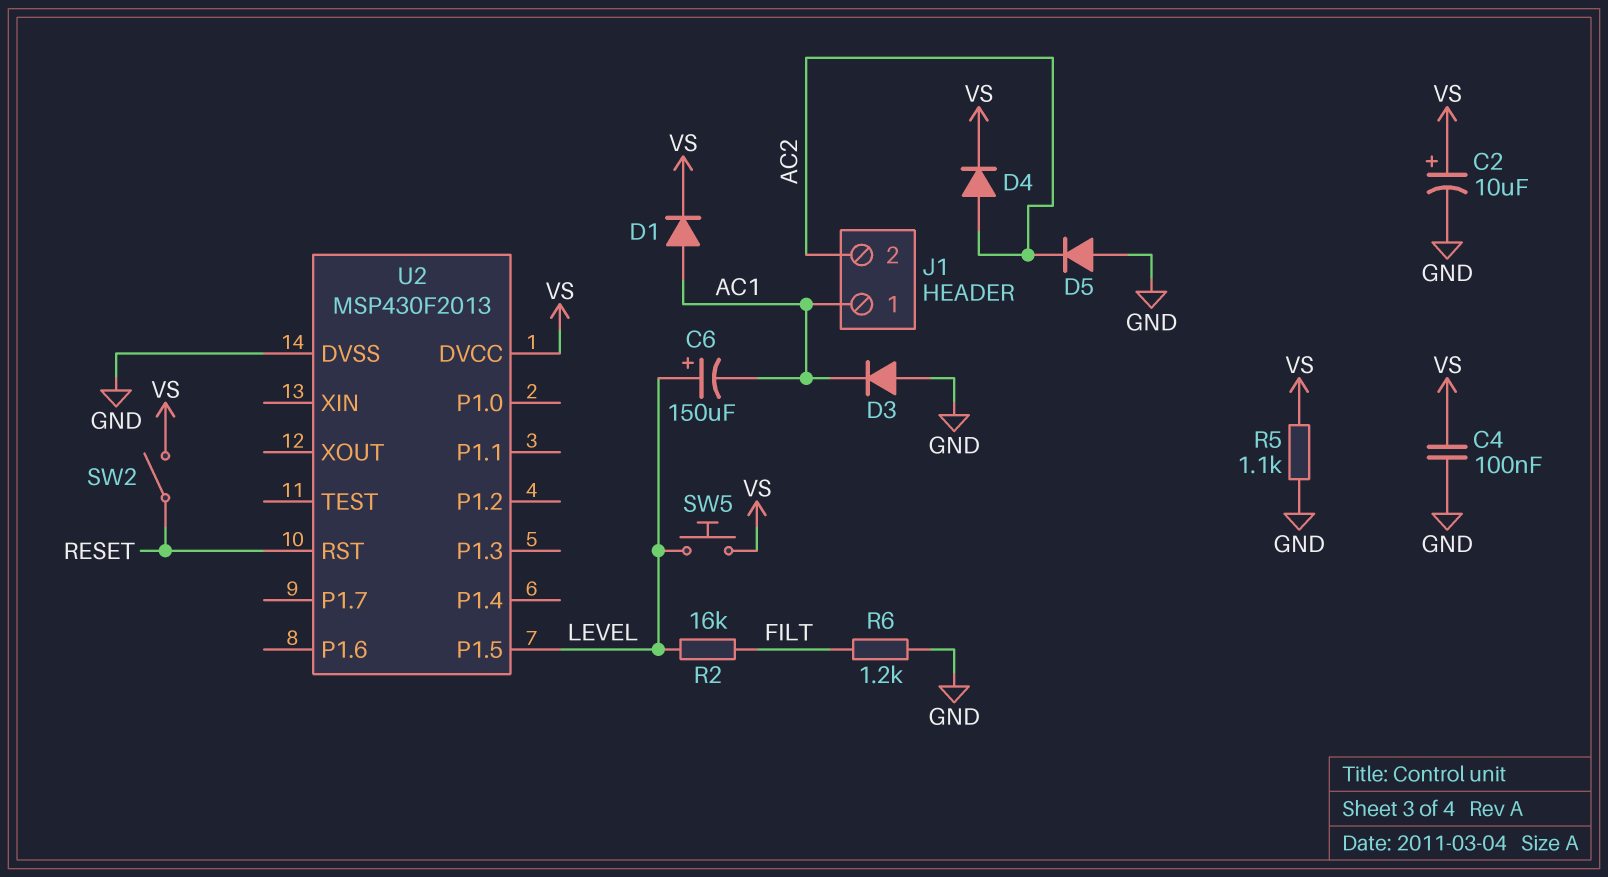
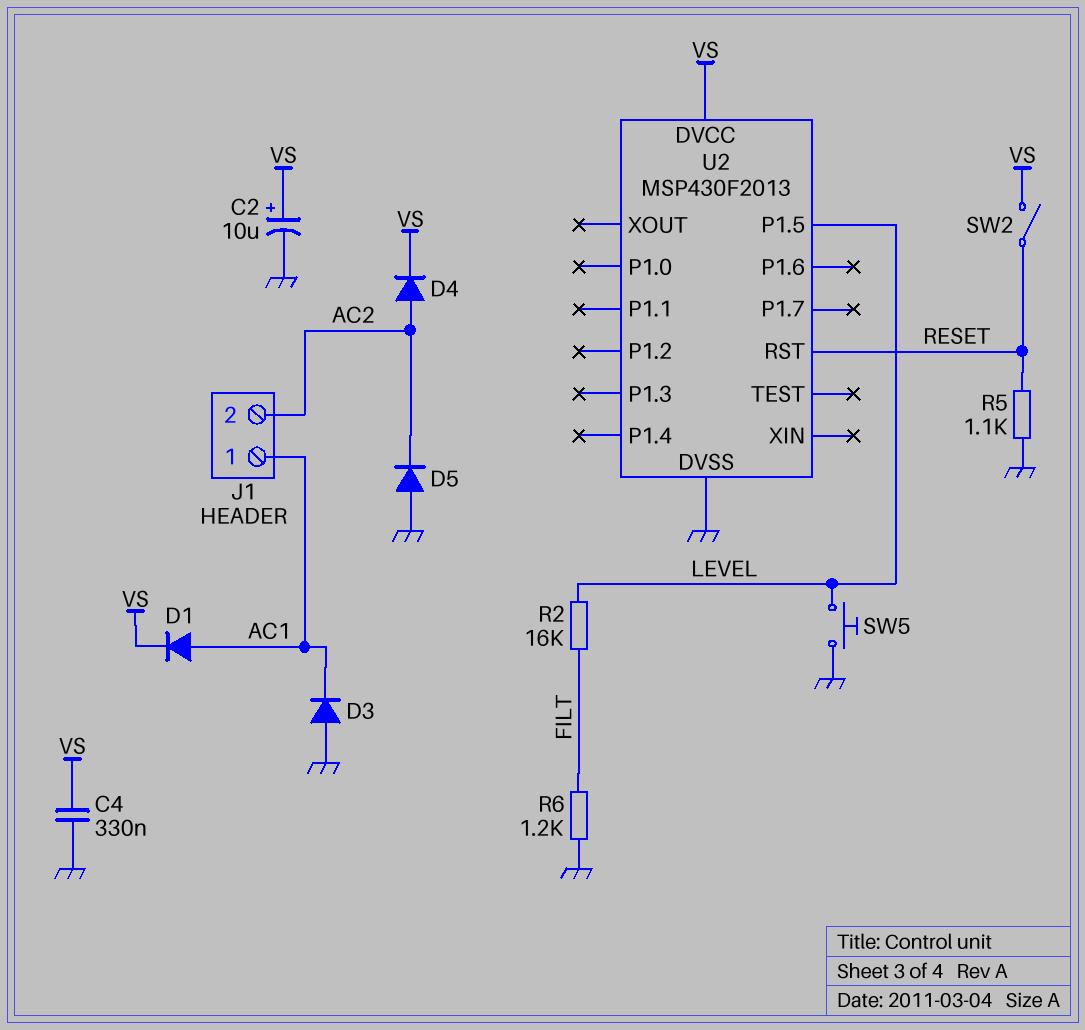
C4: 100nF (GND, VS) -> 330nF (GND, VS)
C6: 150uF (plus LEVEL, minus AC1) -> none
R5: 1.1k (GND, VS) -> 1.1k (GND, RESET)
SW5: button (LEVEL, VS) -> button (GND, LEVEL)

